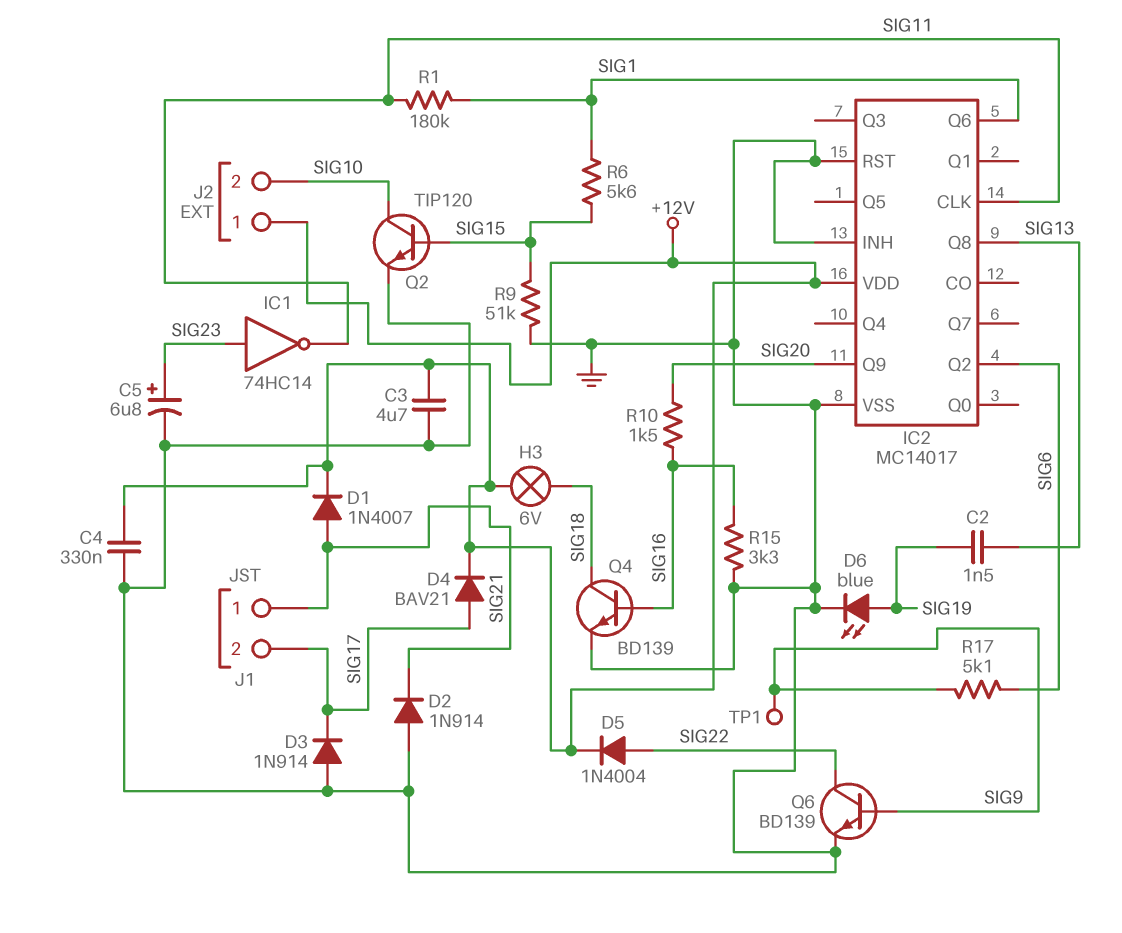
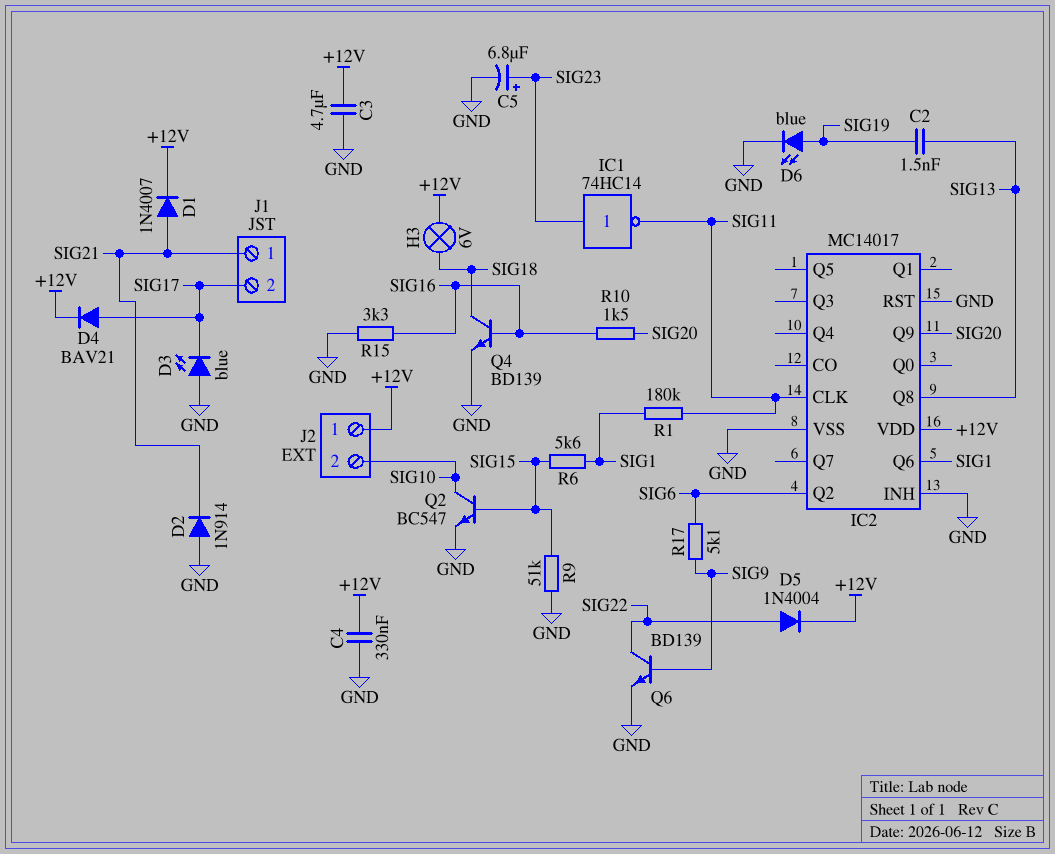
D3: diode 1N914 (A GND, K SIG17) -> LED blue (A GND, K SIG17)
Q2: NPN TIP120 (B SIG15, C SIG10, E GND) -> NPN BC547 (B SIG15, C SIG10, E GND)
TP1: test point (SIG9) -> none

